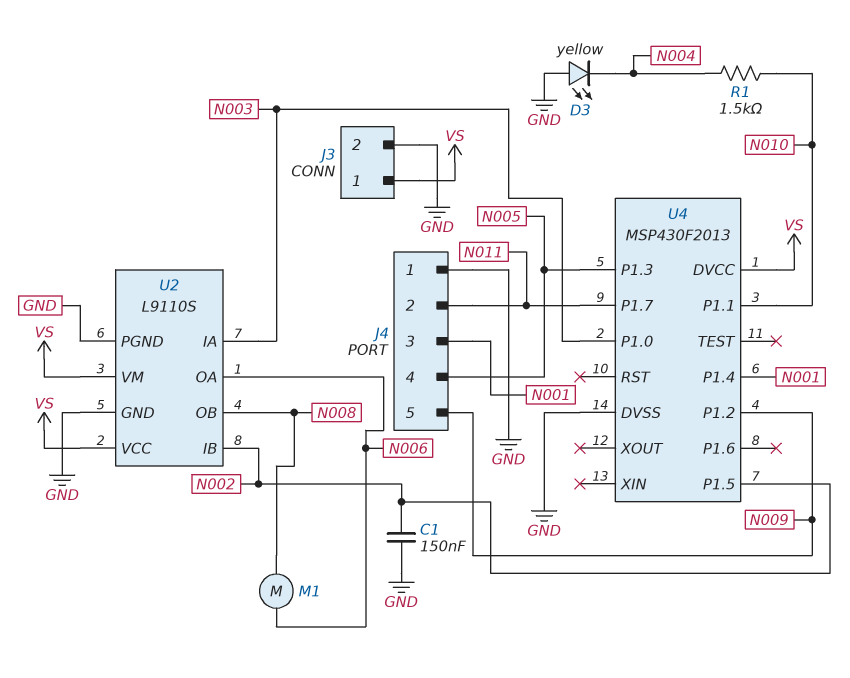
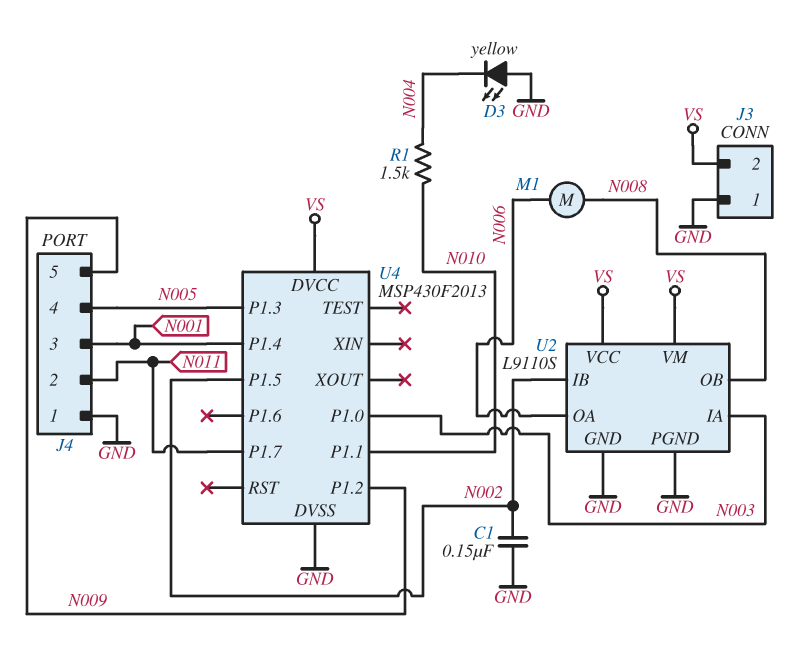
J3 pin 1: VS -> GND
J3 pin 2: GND -> VS

